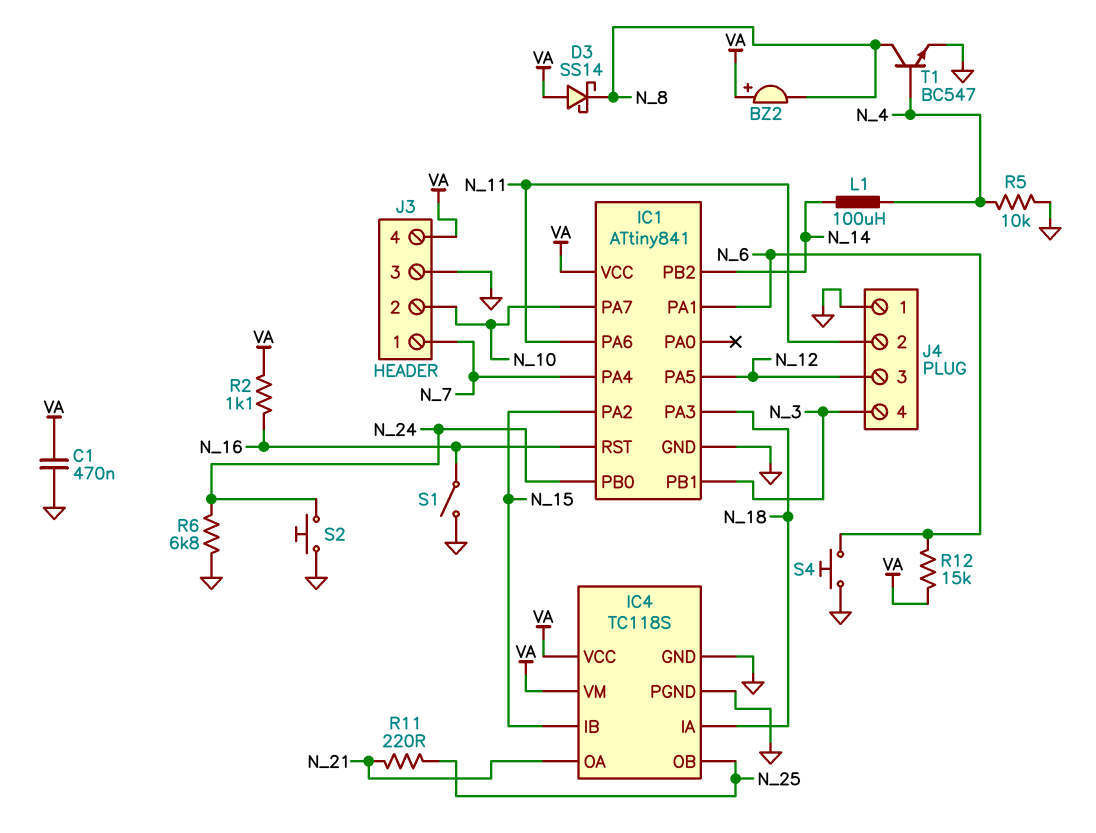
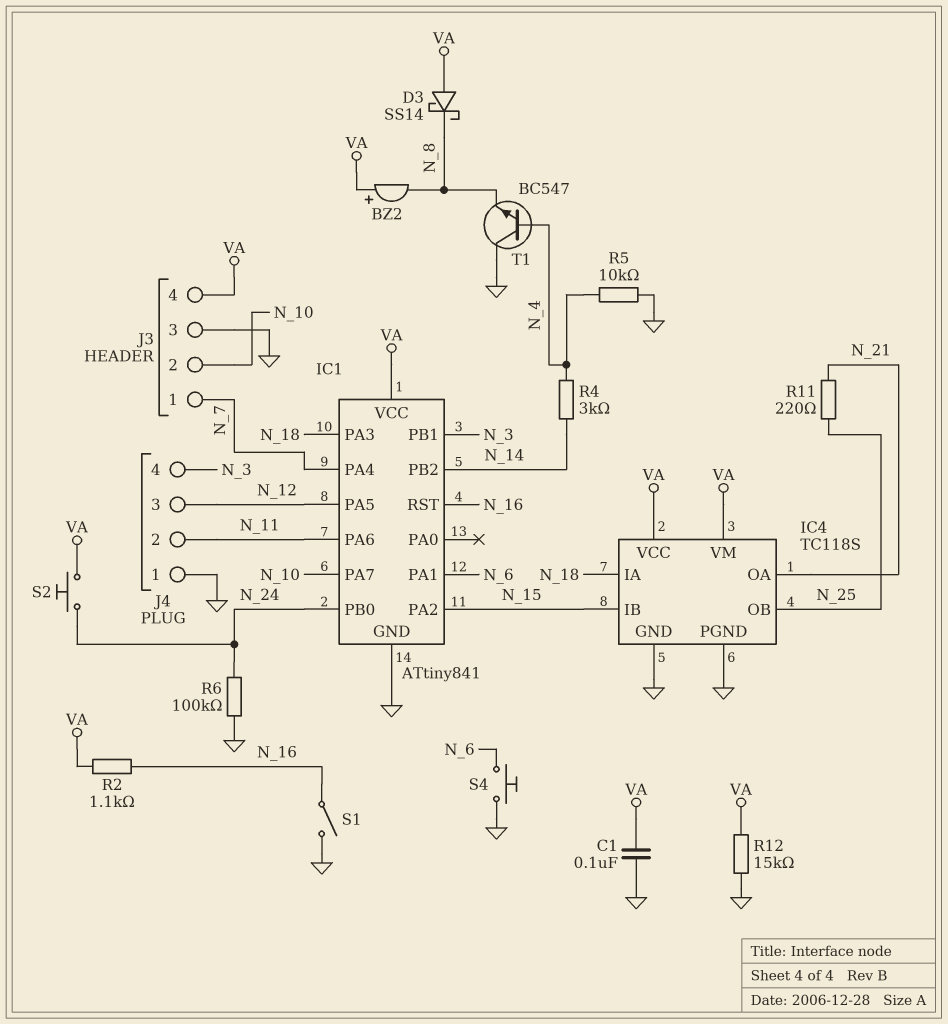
C1: 470nF (GND, VA) -> 100nF (GND, VA)
L1: 100uH (N_4, N_14) -> none
R4: none -> 3k (N_4, N_14)
R6: 6.8k (GND, N_24) -> 100k (GND, N_24)
R12: 15k (N_6, VA) -> 15k (GND, VA)
S2: button (GND, N_24) -> button (N_24, VA)
T1: NPN BC547 (B N_4, C N_8, E GND) -> NPN BC547 (B N_4, C GND, E N_8)

